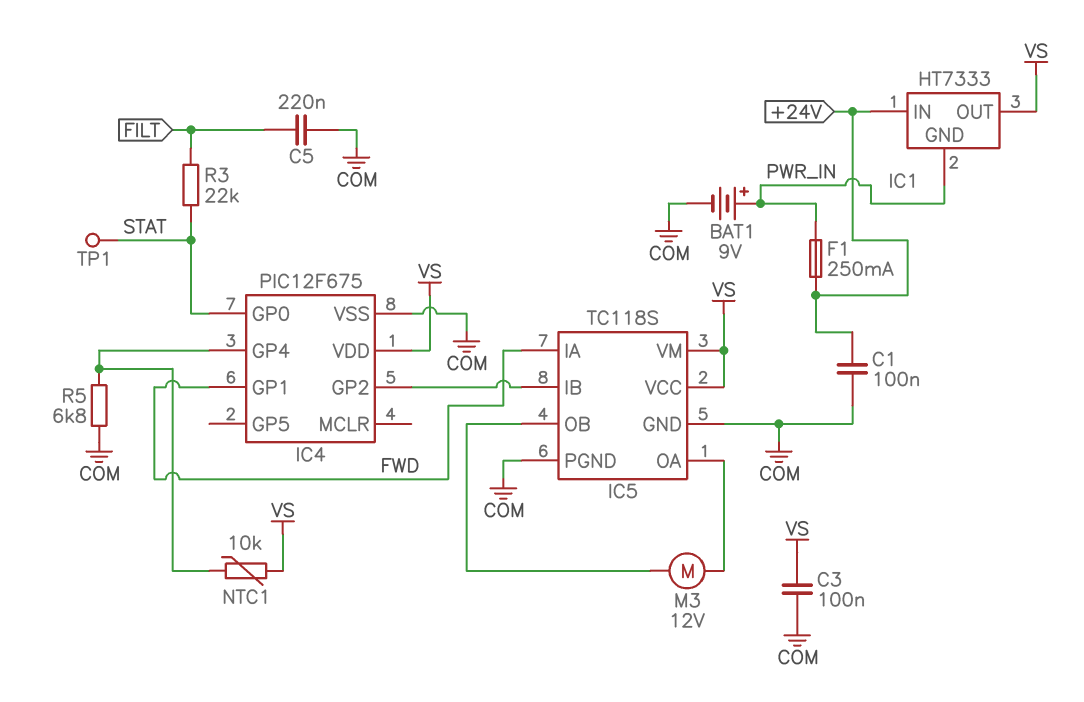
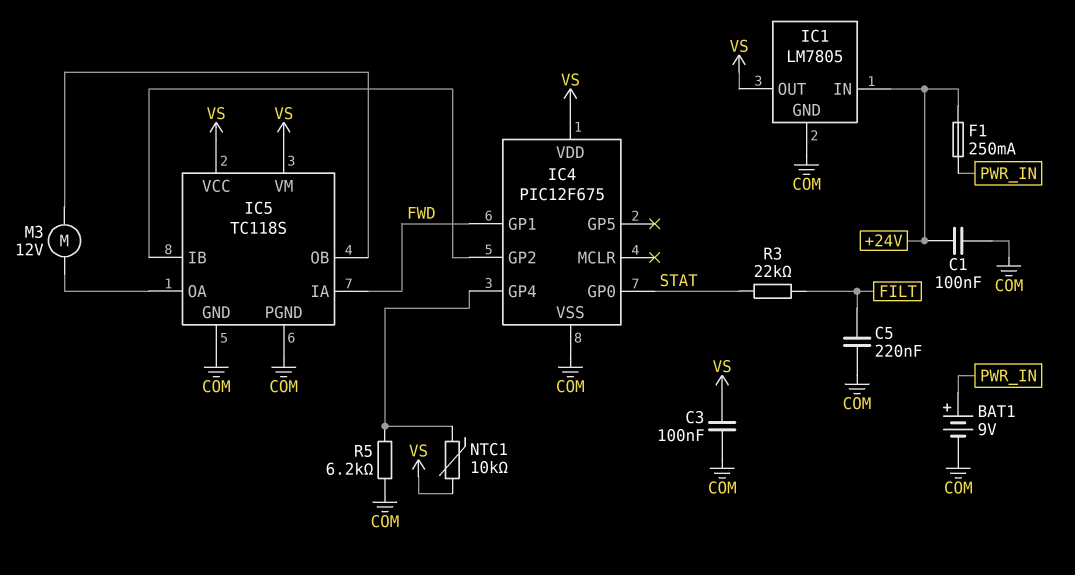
IC1: HT7333 -> LM7805
IC1 pin GND: PWR_IN -> COM
R5: 6.8k (COM, IC4/GP4) -> 6.2k (COM, IC4/GP4)
TP1: test point (STAT) -> none

